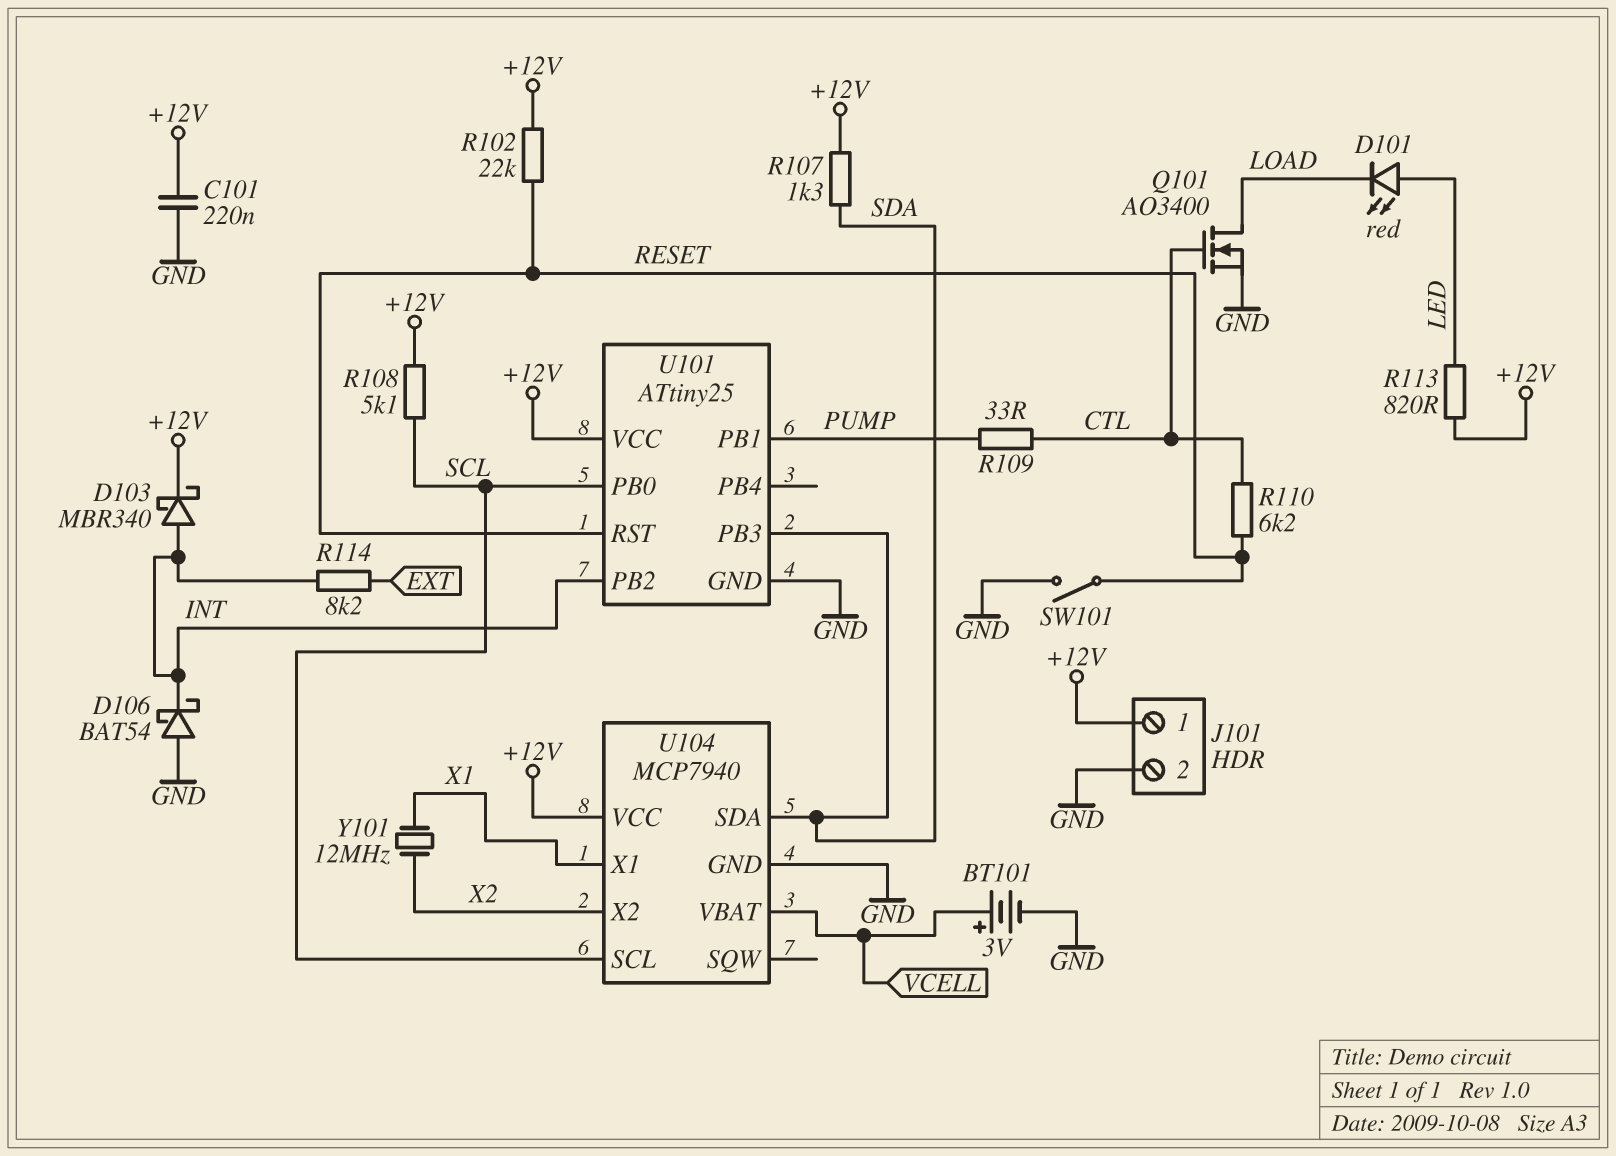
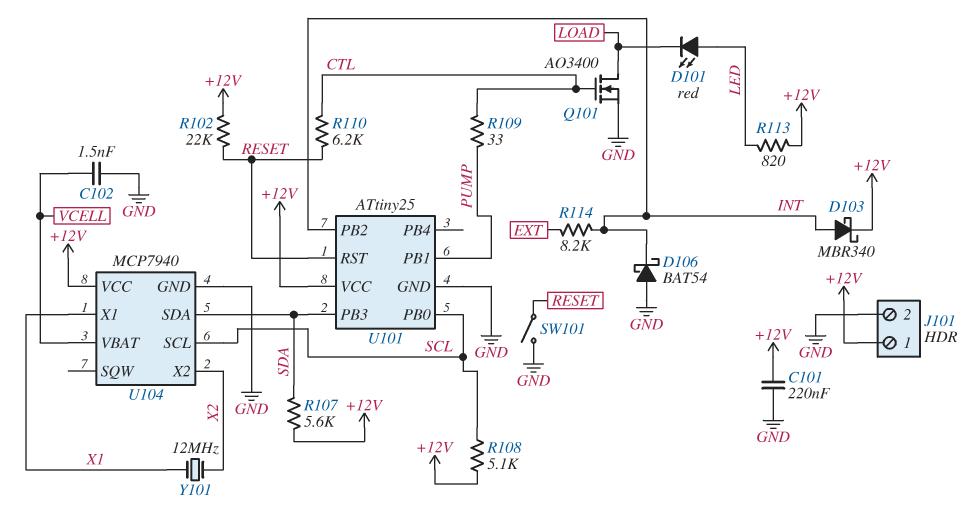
BT101: 3V (plus VCELL, minus GND) -> none
C102: none -> 1.5nF (GND, VCELL)
R107: 1.3k (+12V, SDA) -> 5.6k (+12V, SDA)

